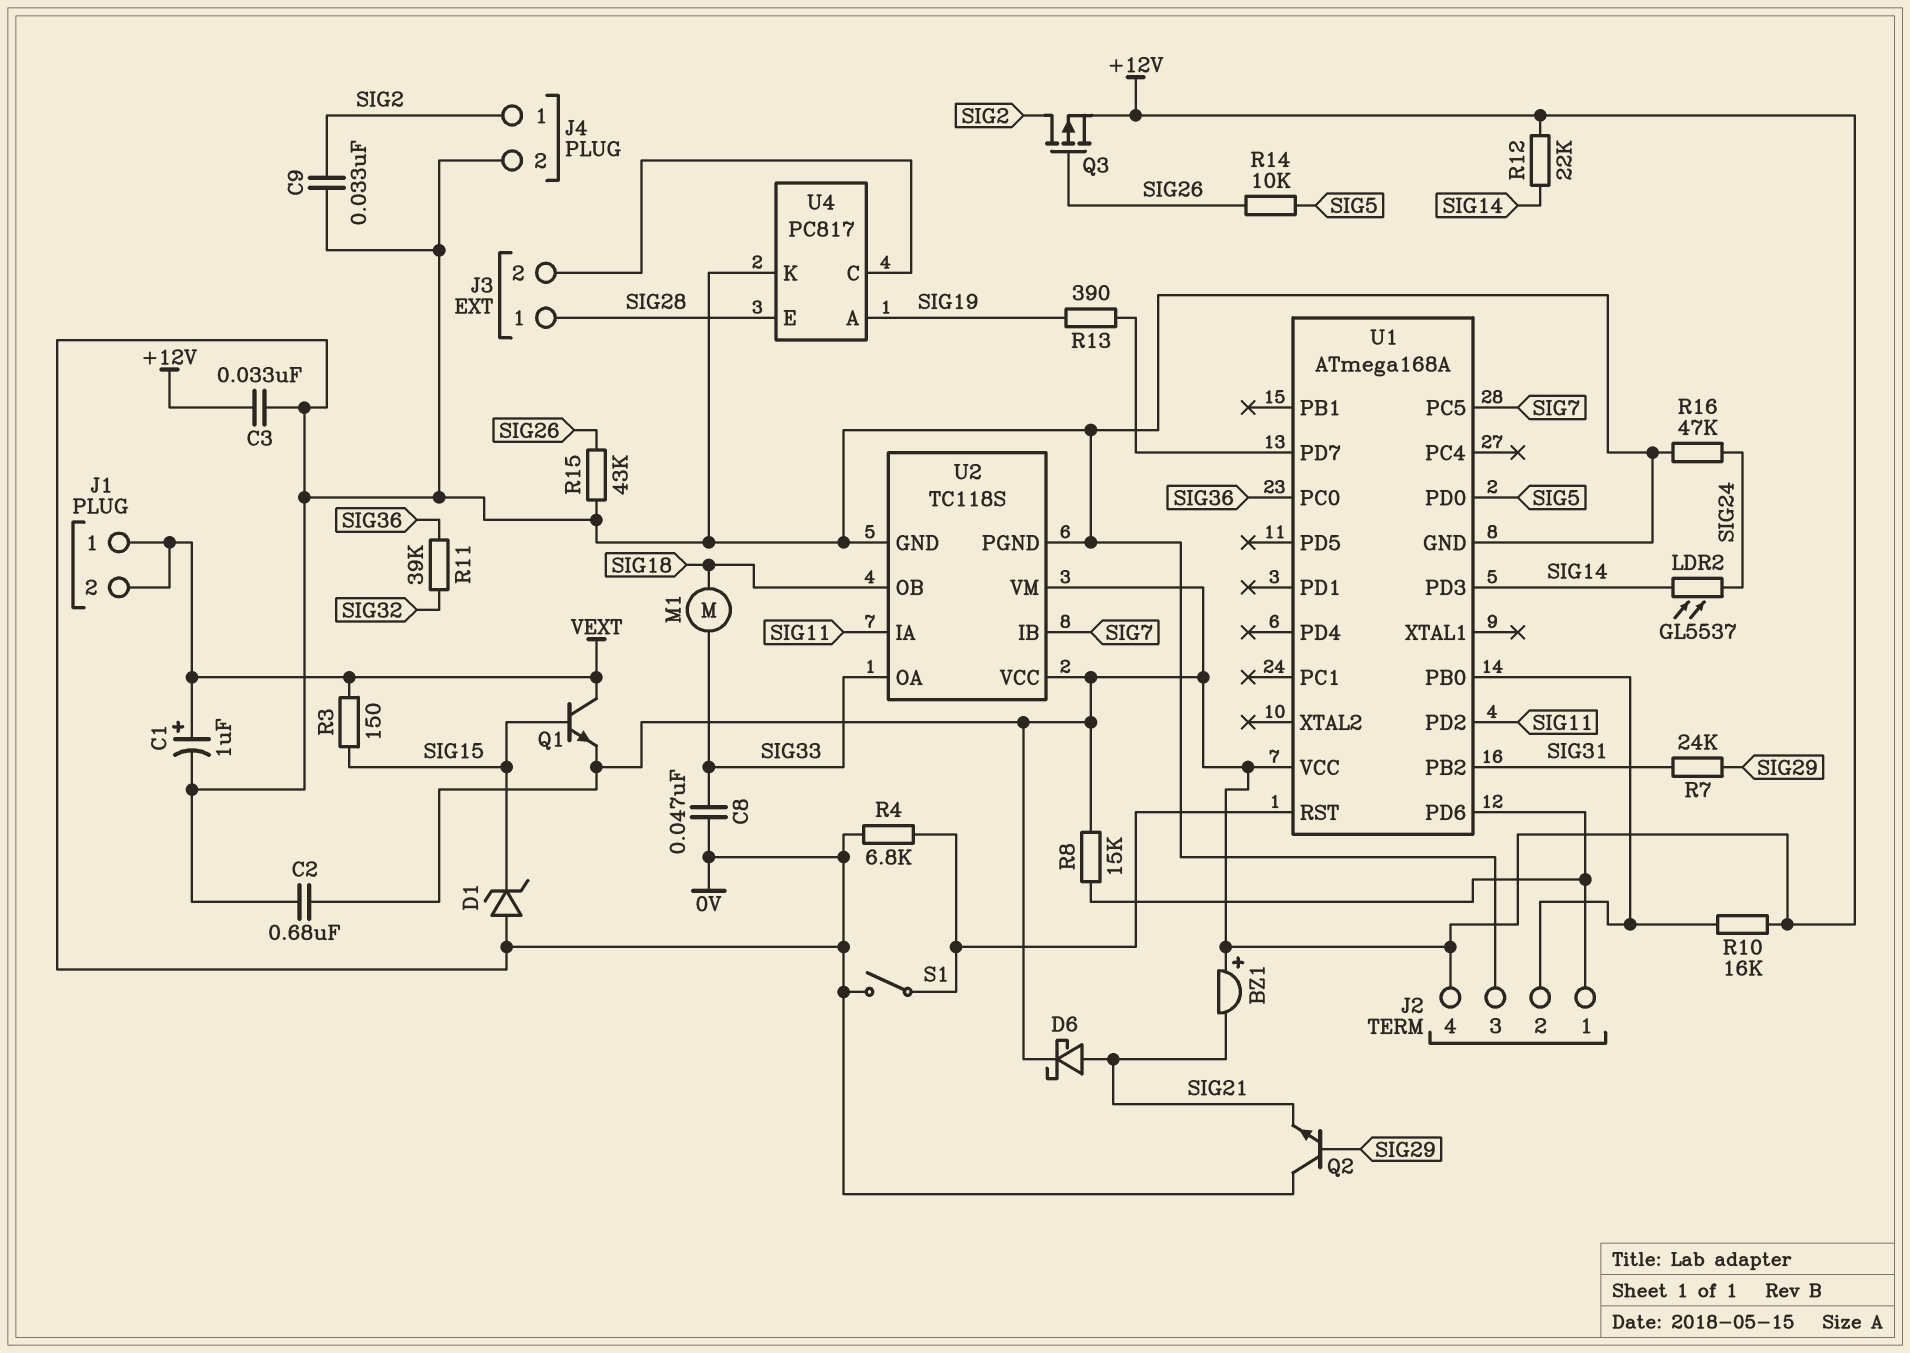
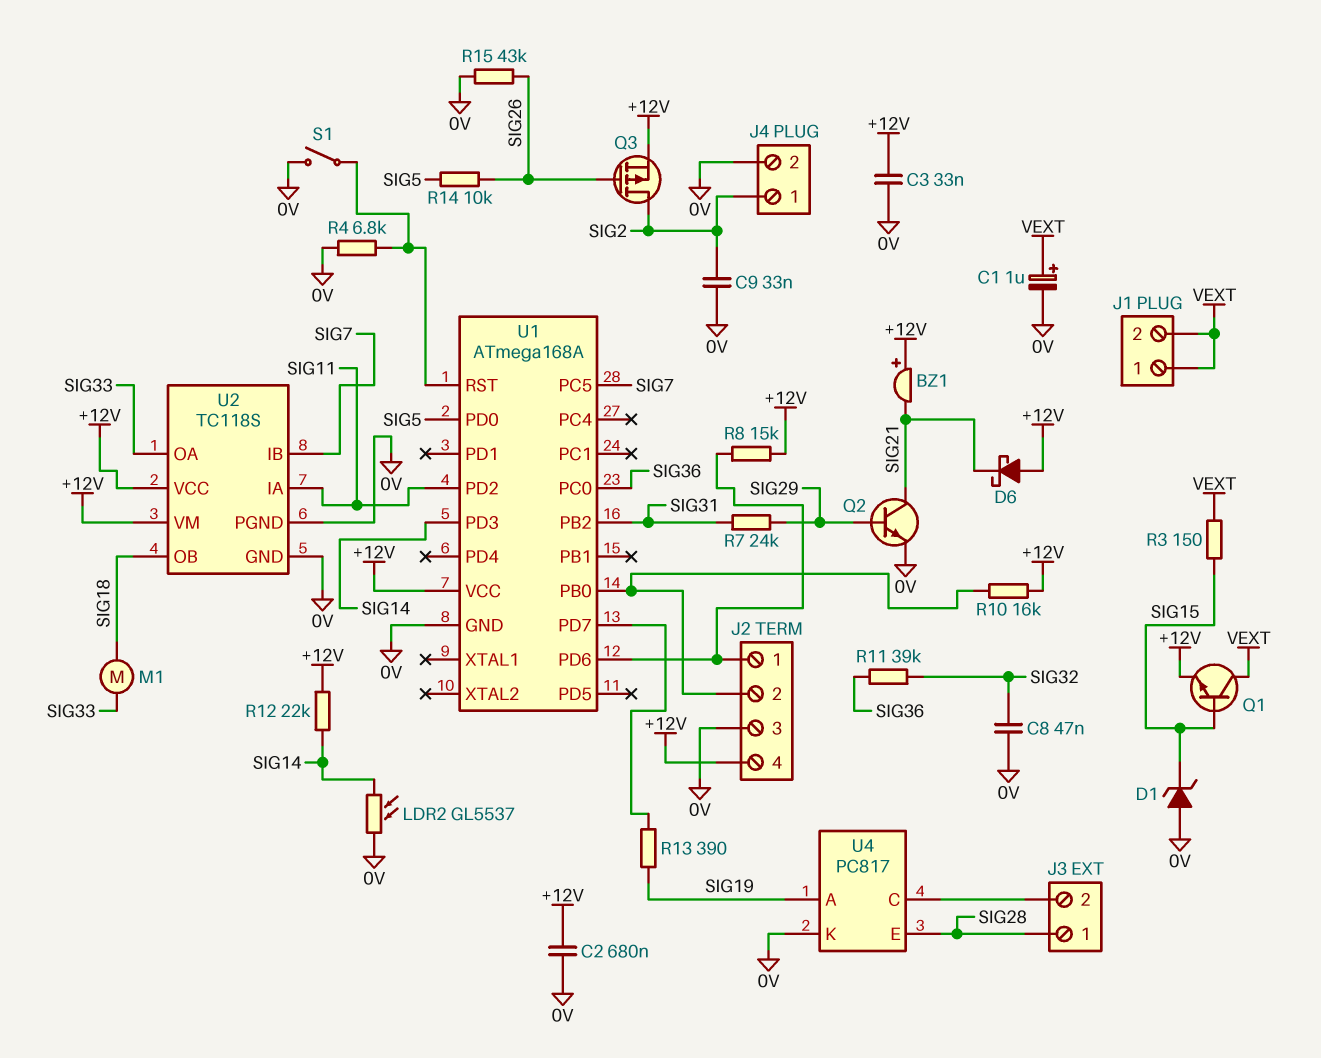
C8: 47nF (0V, SIG33) -> 47nF (0V, SIG32)
D6: schottky (A SIG21, K +12V) -> schottky (A +12V, K SIG21)
LDR2: GL5537 (SIG14, SIG24) -> GL5537 (0V, SIG14)
Q2: NPN (B SIG29, C 0V, E SIG21) -> NPN (B SIG29, C SIG21, E 0V)
R16: 47k (0V, SIG24) -> none

